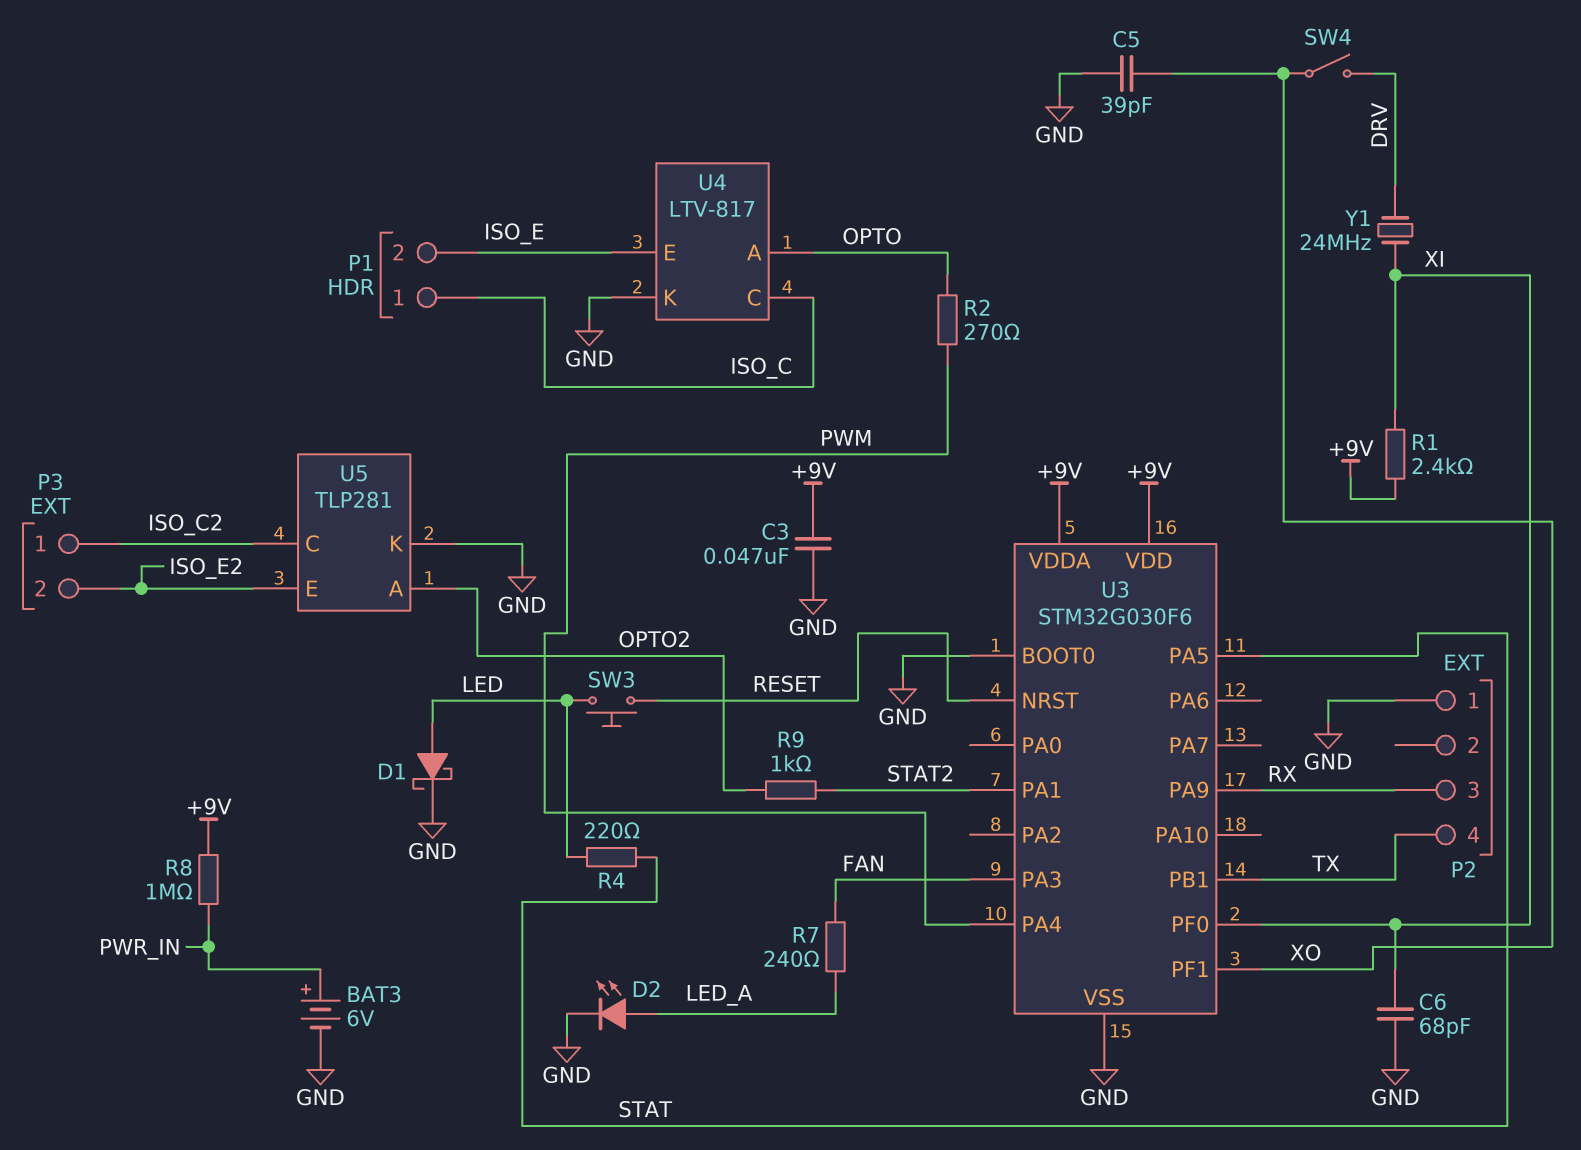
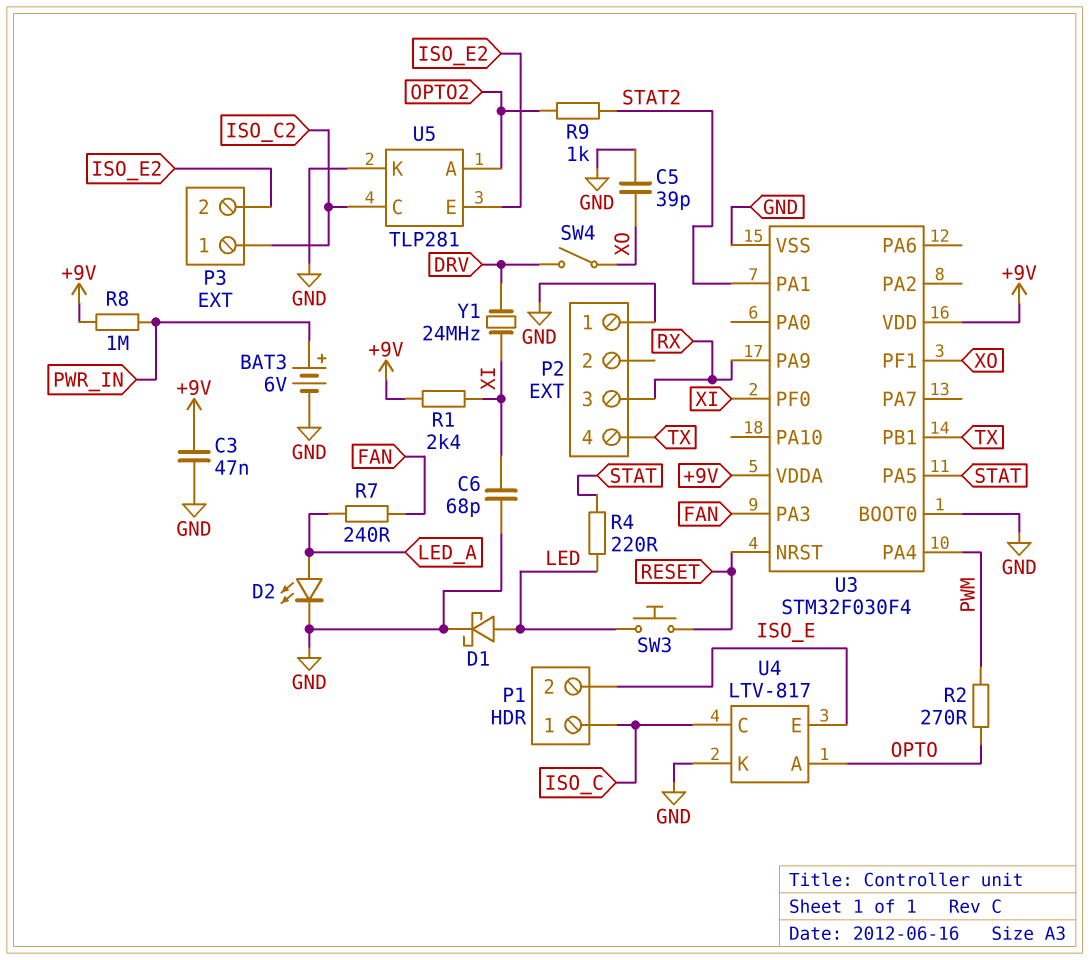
U3: STM32G030F6 -> STM32F030F4

